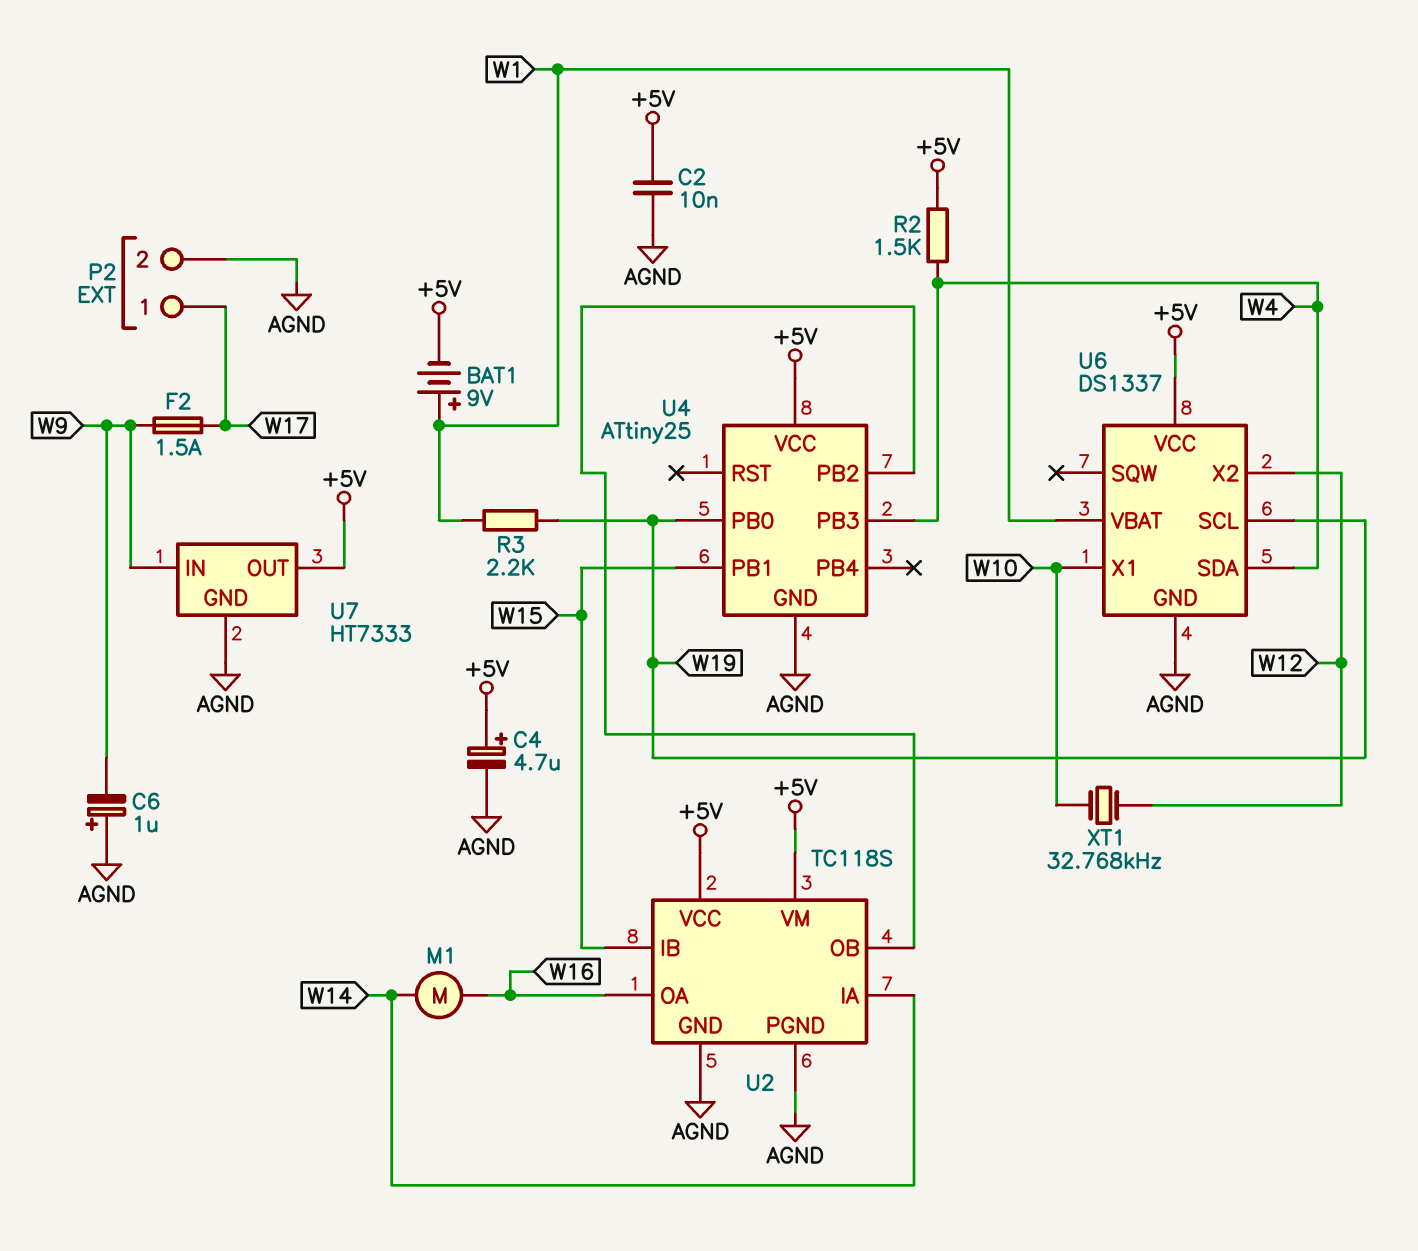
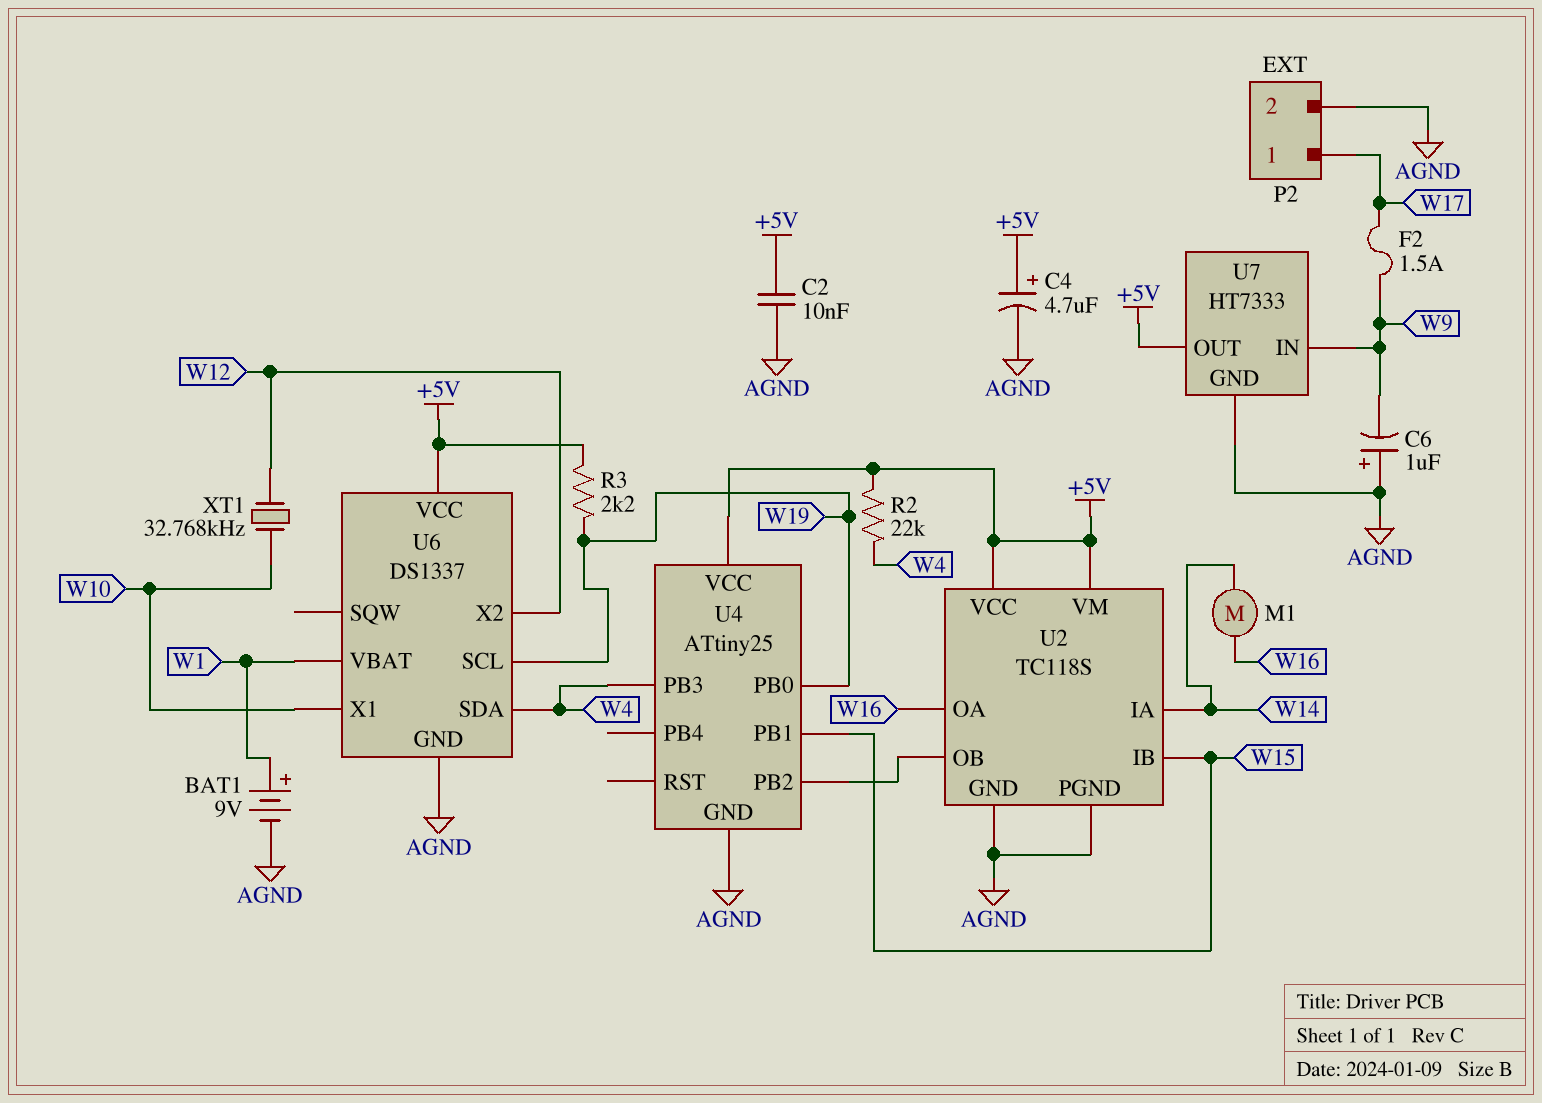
BAT1: 9V (plus W1, minus +5V) -> 9V (plus W1, minus AGND)
R2: 1.5k (+5V, W4) -> 22k (+5V, W4)
R3: 2.2k (W1, W19) -> 2.2k (+5V, W19)

